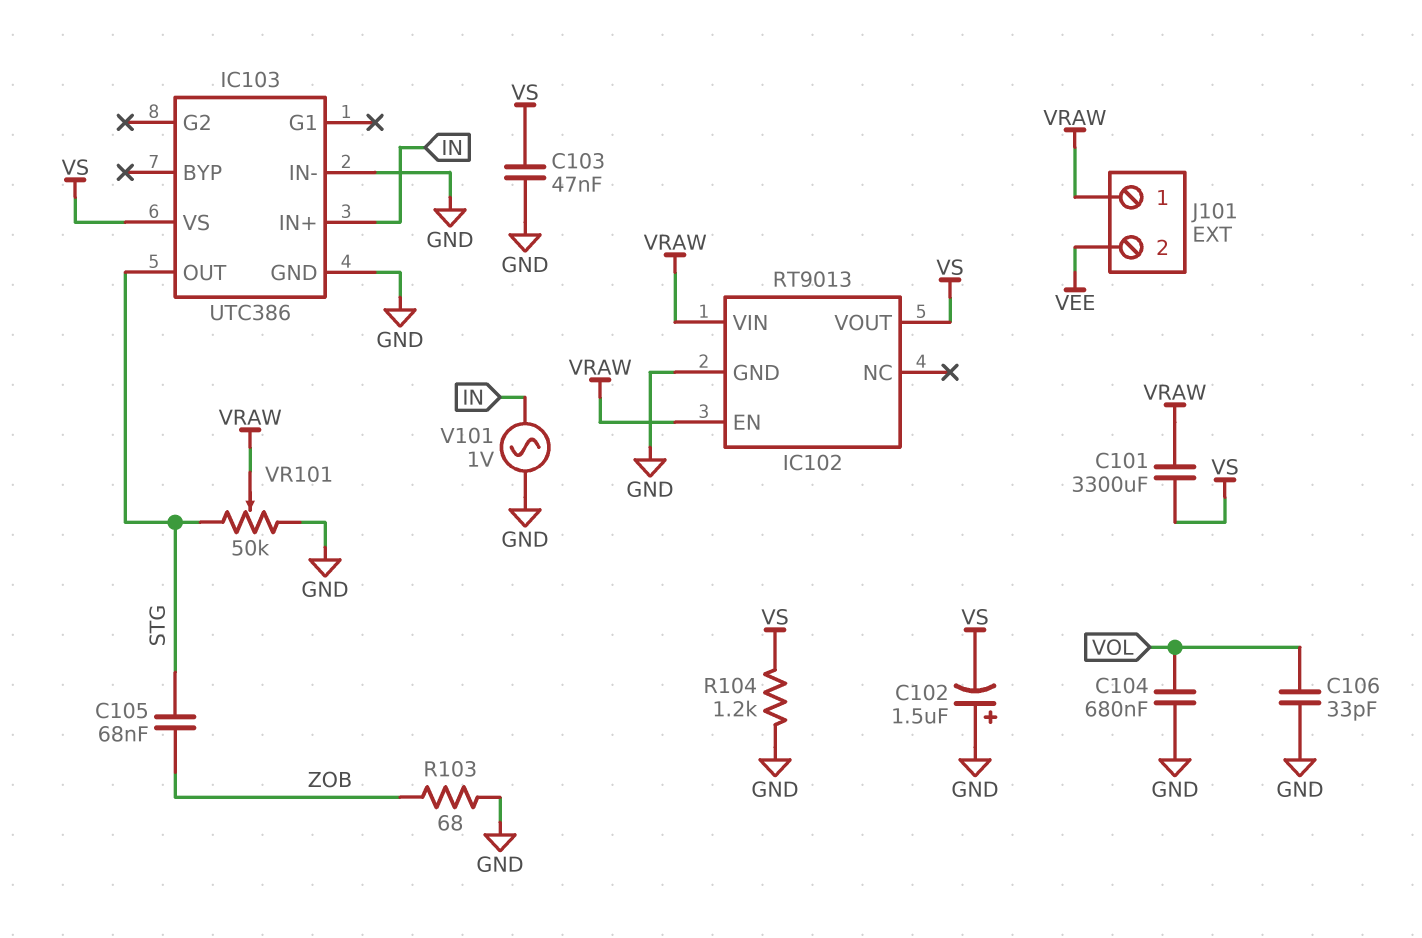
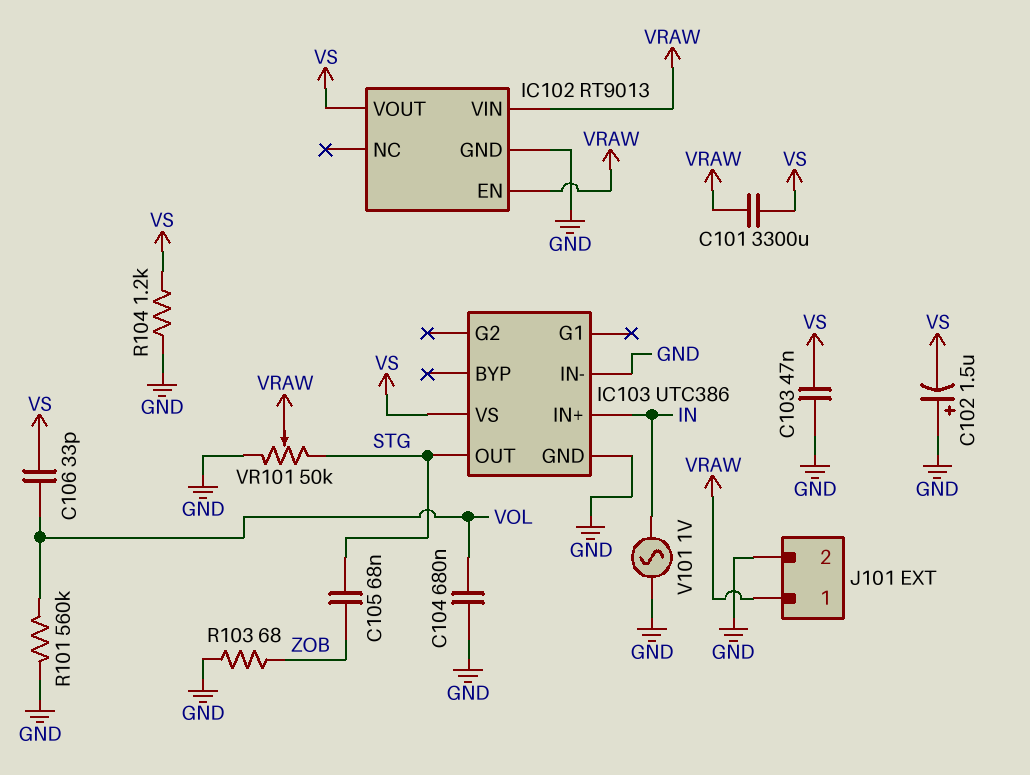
C106: 33pF (GND, VOL) -> 33pF (VOL, VS)
J101 pin 2: VEE -> GND
R101: none -> 560k (GND, VOL)

